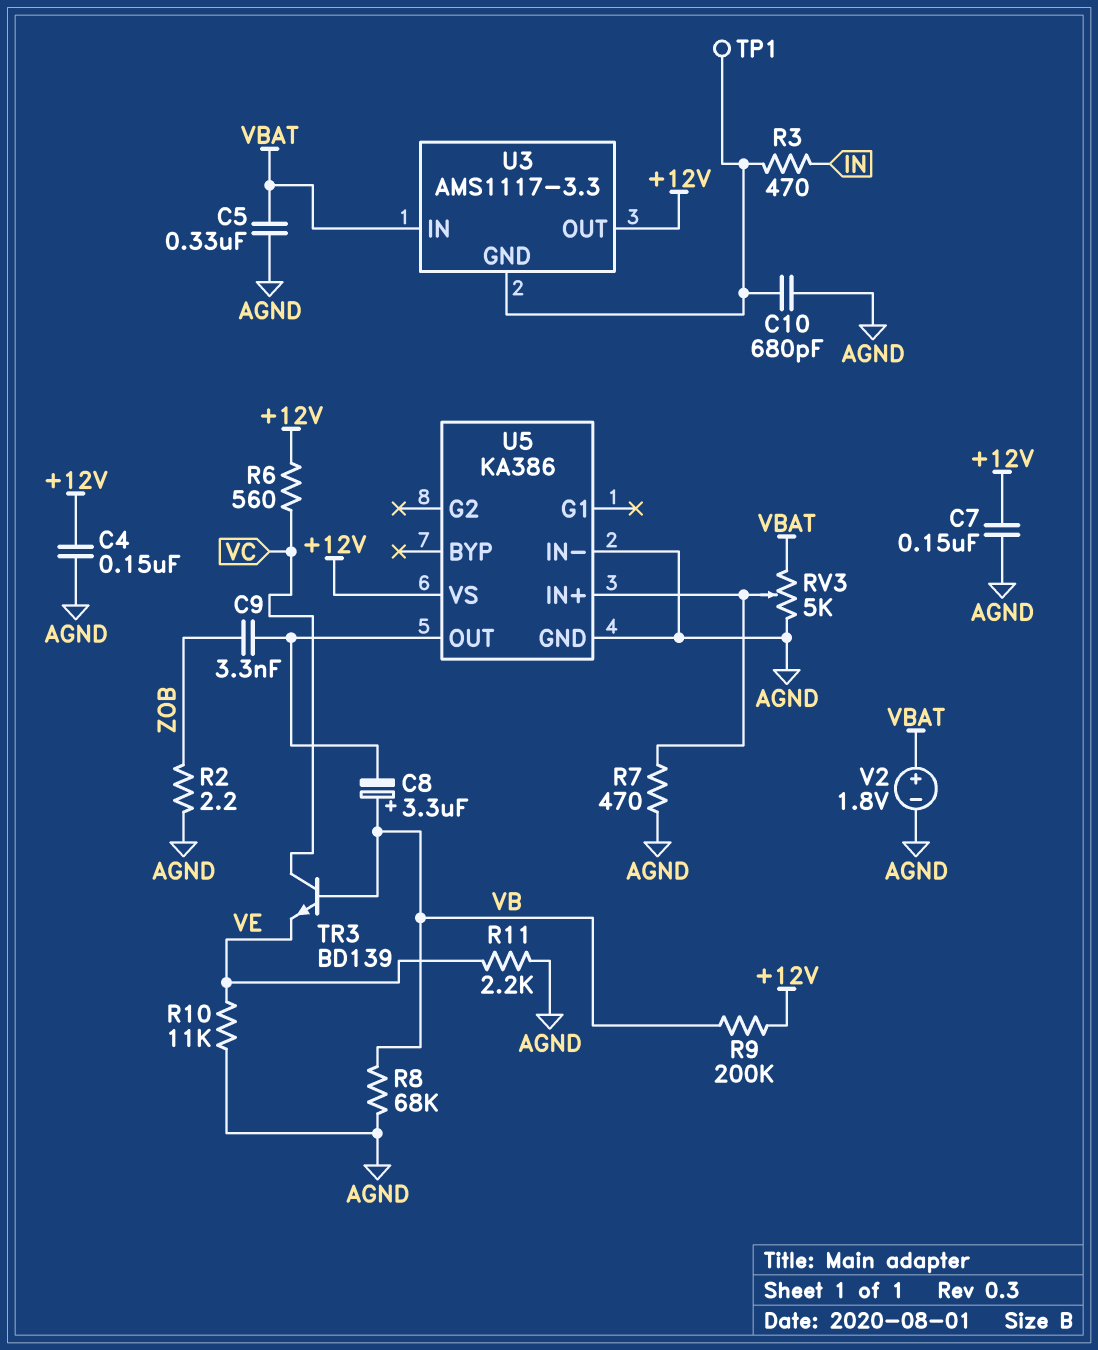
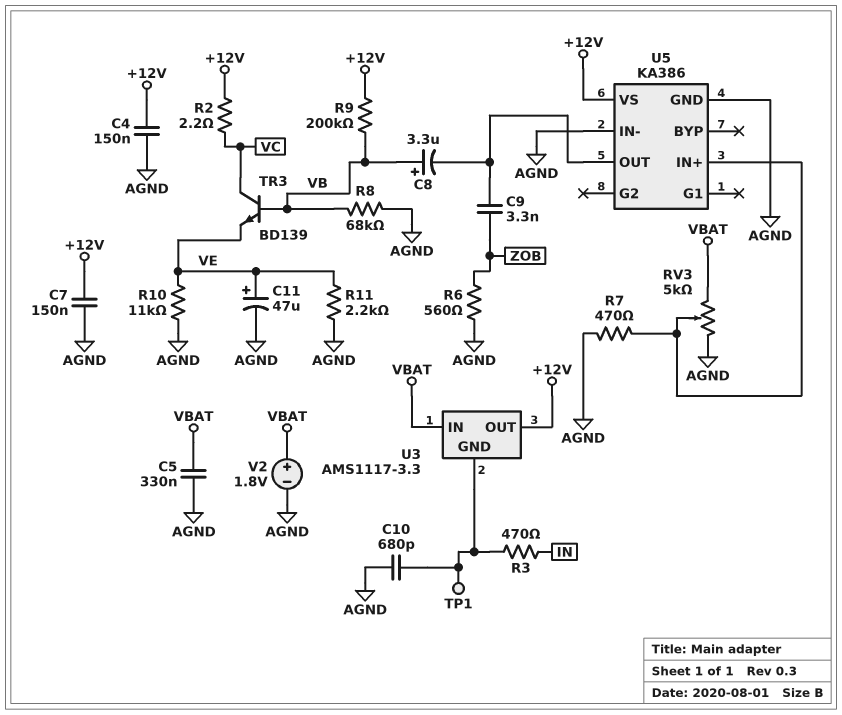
C11: none -> 47uF (plus VE, minus AGND)
R2: 2.2 (AGND, ZOB) -> 2.2 (+12V, VC)
R6: 560 (+12V, VC) -> 560 (AGND, ZOB)

